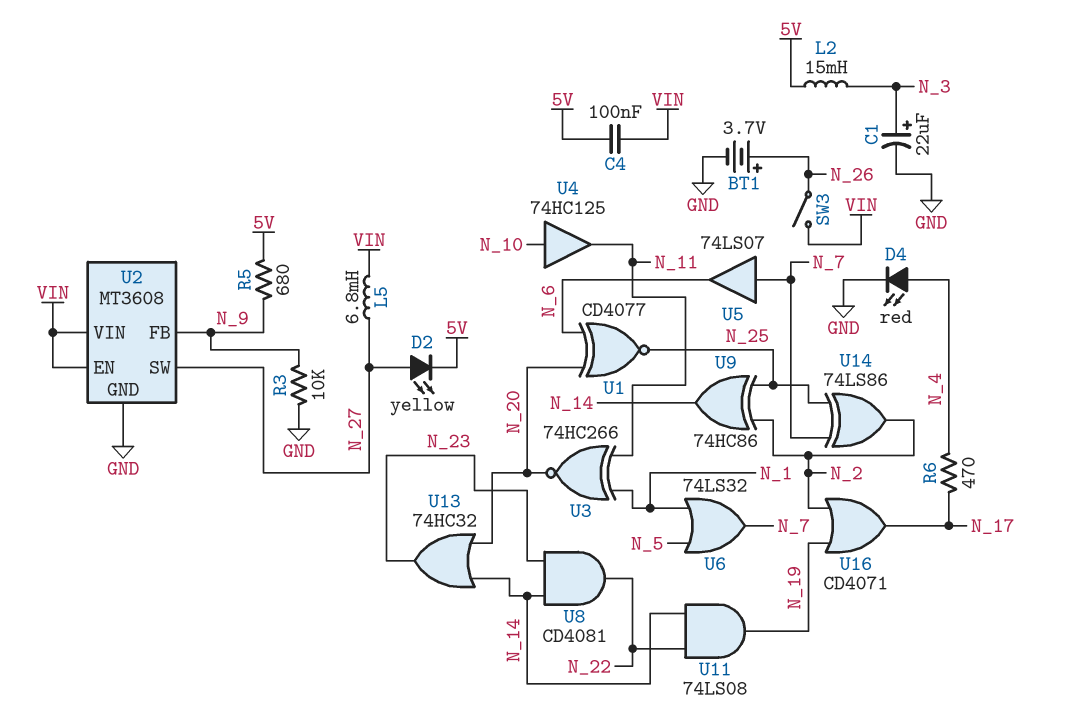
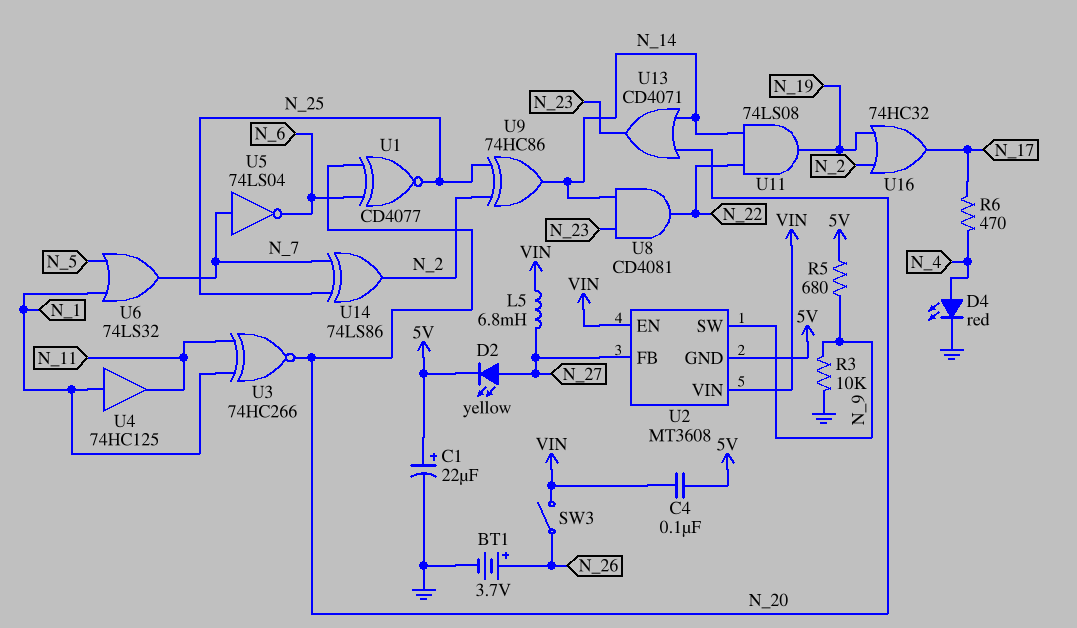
C1: 22uF (plus N_3, minus GND) -> 22uF (plus 5V, minus GND)
L2: 15mH (5V, N_3) -> none
U2 pin FB: N_9 -> N_27
U2 pin GND: GND -> 5V
U2 pin SW: N_27 -> N_9
U4: buffer 74HC125 (in N_10, out N_11) -> buffer 74HC125 (in N_1, out N_11)
U5: buffer 74LS07 (in N_7, out N_6) -> NOT 74LS04 (in N_7, out N_6)
U13: OR 74HC32 (in N_14, in N_20, out N_23) -> OR CD4071 (in N_14, in N_20, out N_23)
U16: OR CD4071 (in N_2, in N_19, out N_17) -> OR 74HC32 (in N_2, in N_19, out N_17)

